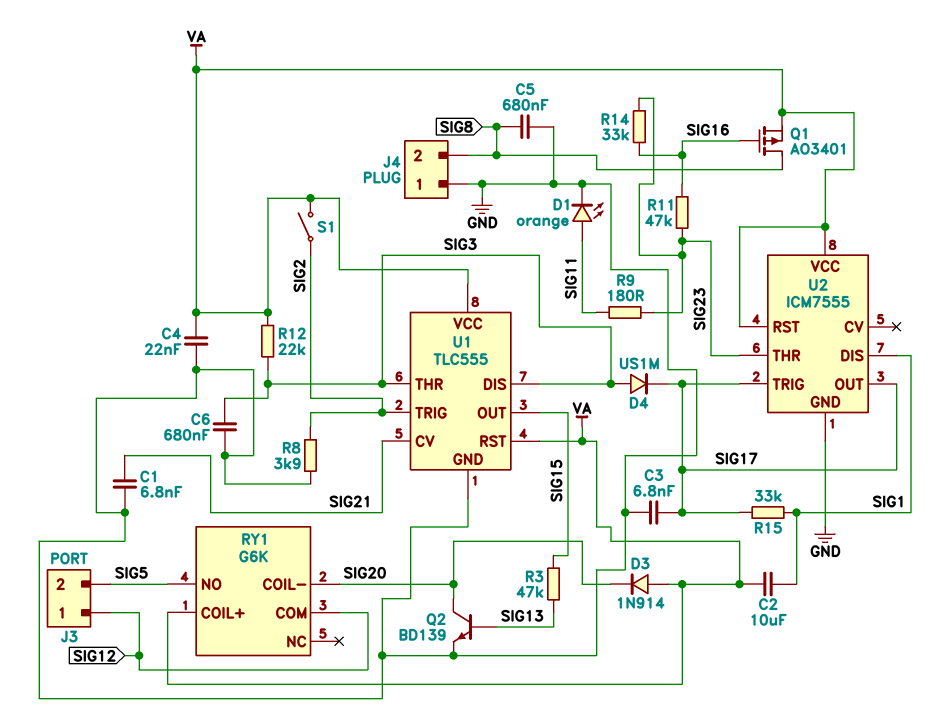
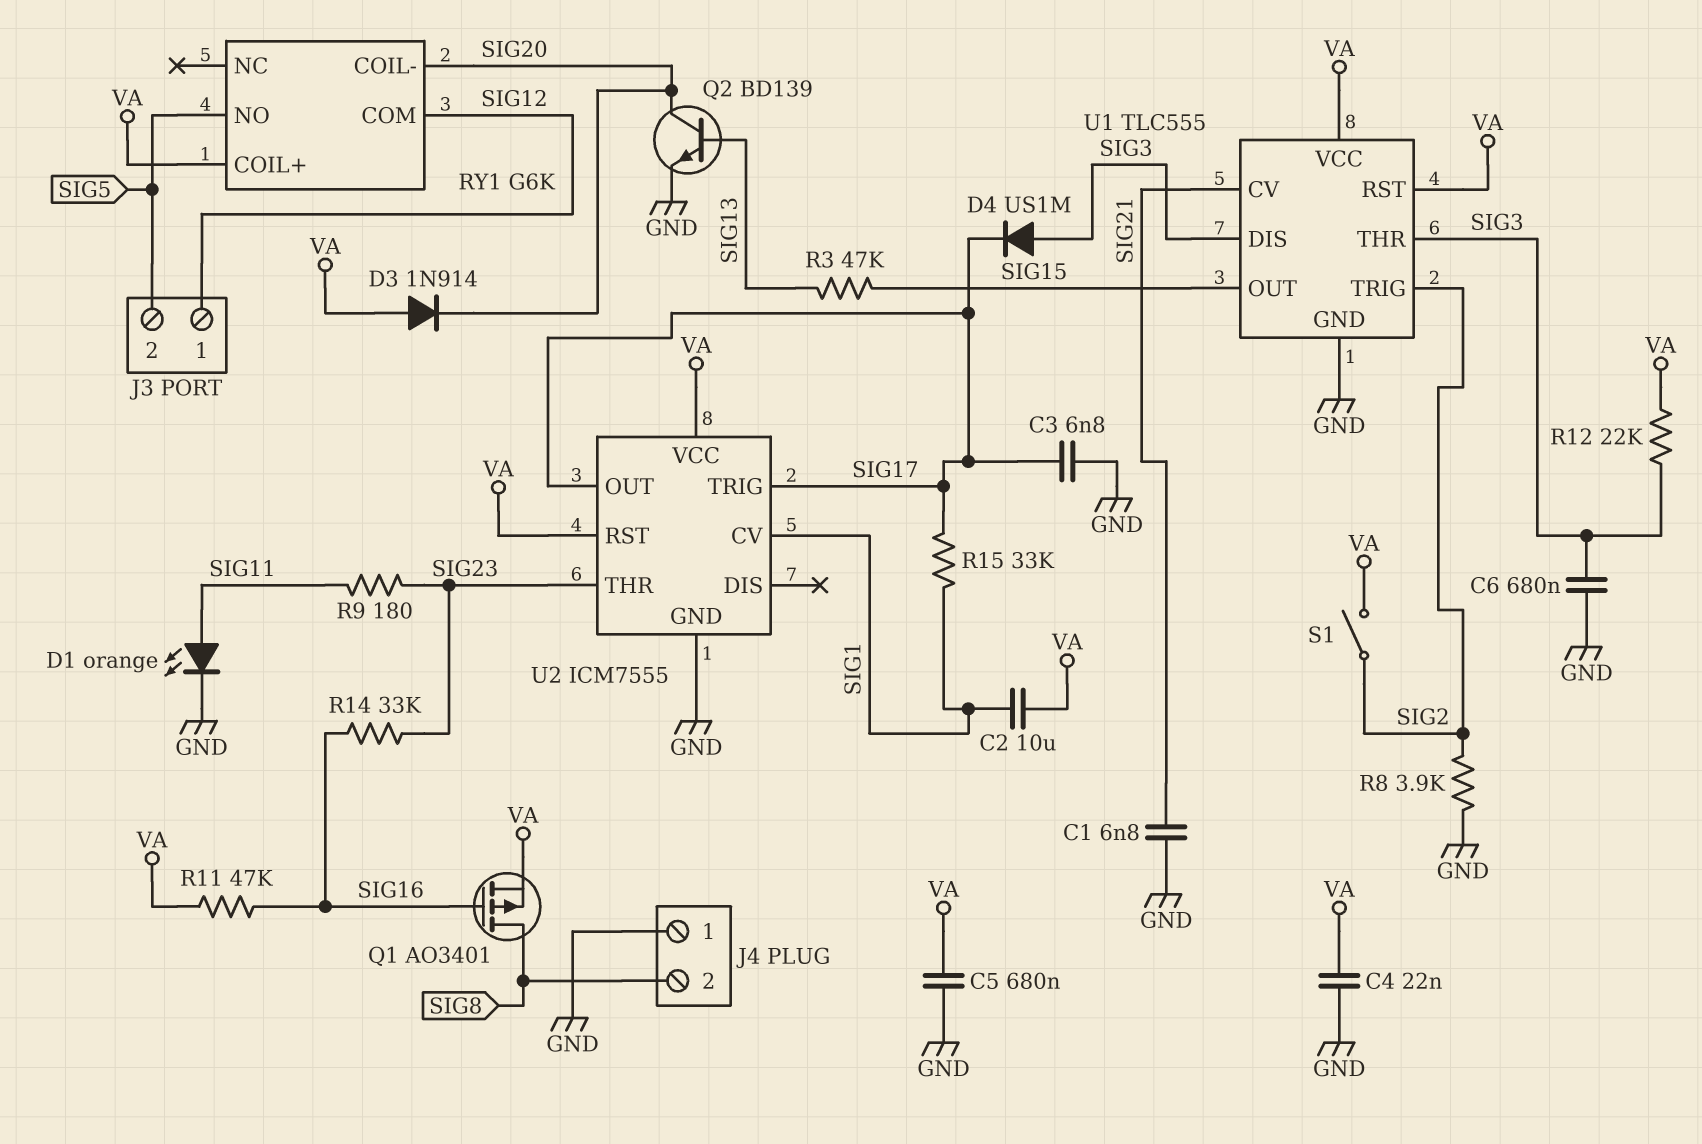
C5: 680nF (GND, SIG8) -> 680nF (GND, VA)
R11: 47k (SIG16, SIG23) -> 47k (SIG16, VA)
U2 pin CV: none -> SIG1
U2 pin DIS: SIG1 -> none

